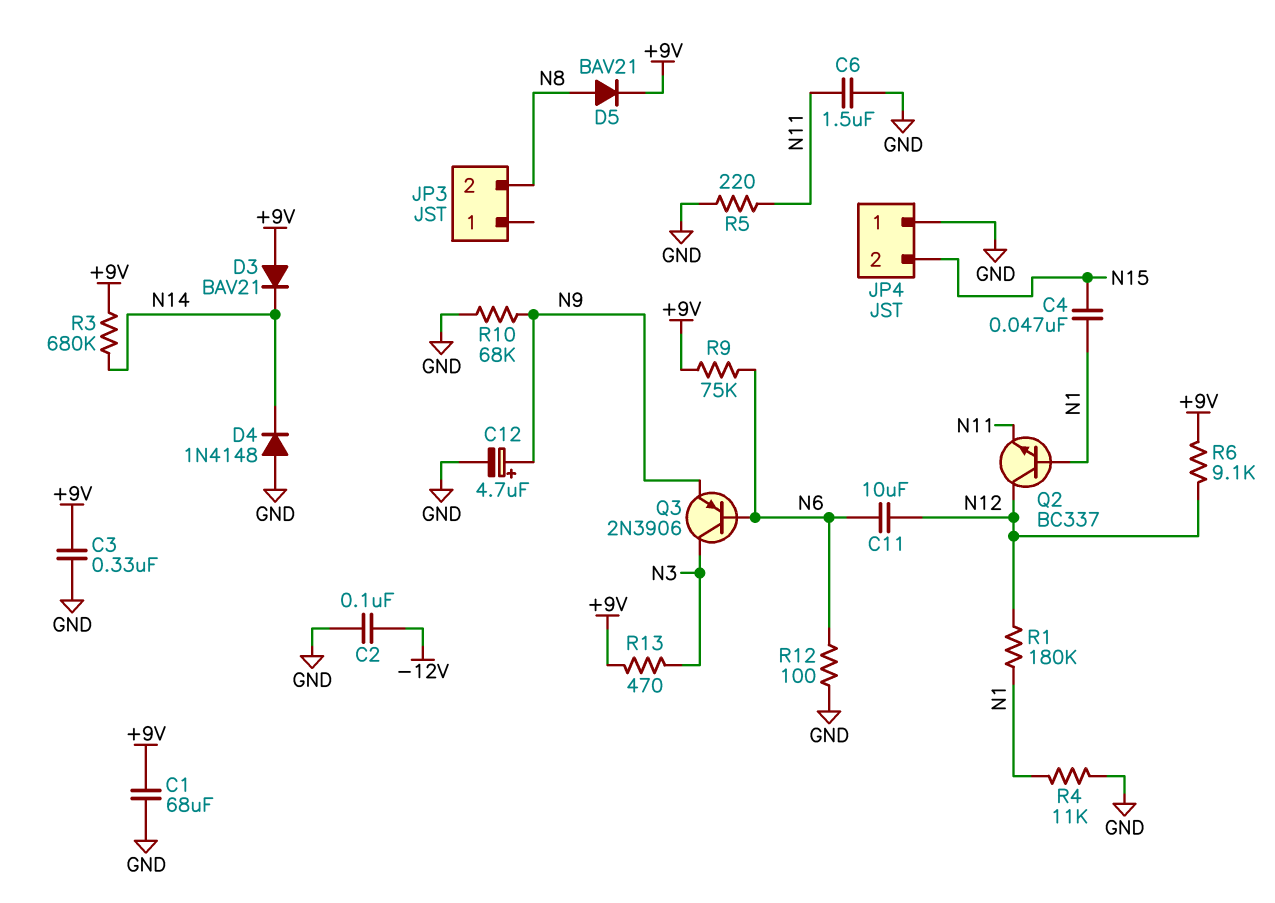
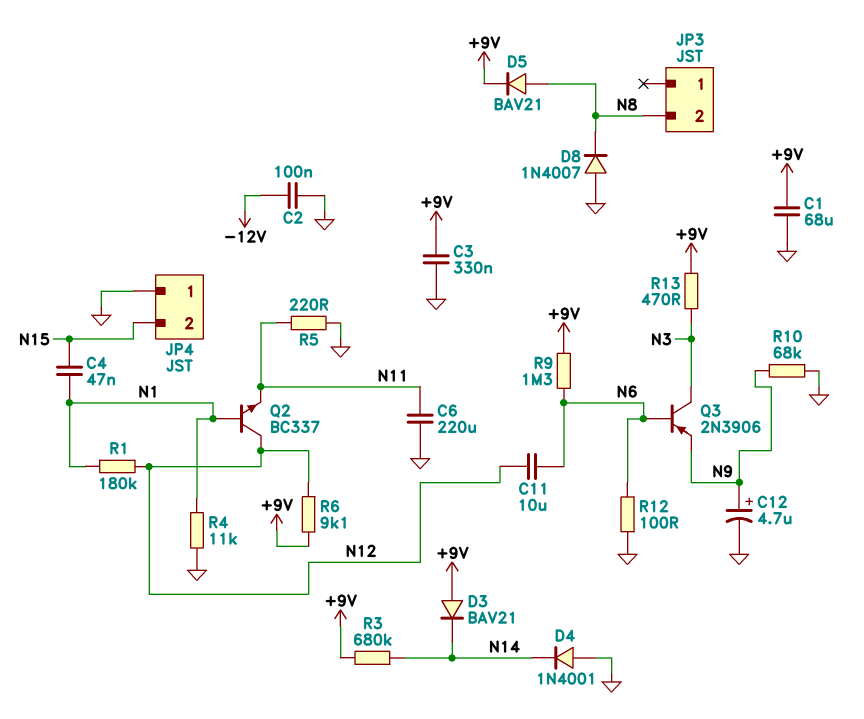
C6: 1.5uF (GND, N11) -> 220uF (GND, N11)
D4: diode 1N4148 (A GND, K N14) -> diode 1N4001 (A GND, K N14)
D8: none -> diode 1N4007 (A GND, K N8)
R9: 75k (+9V, N6) -> 1.3M (+9V, N6)

